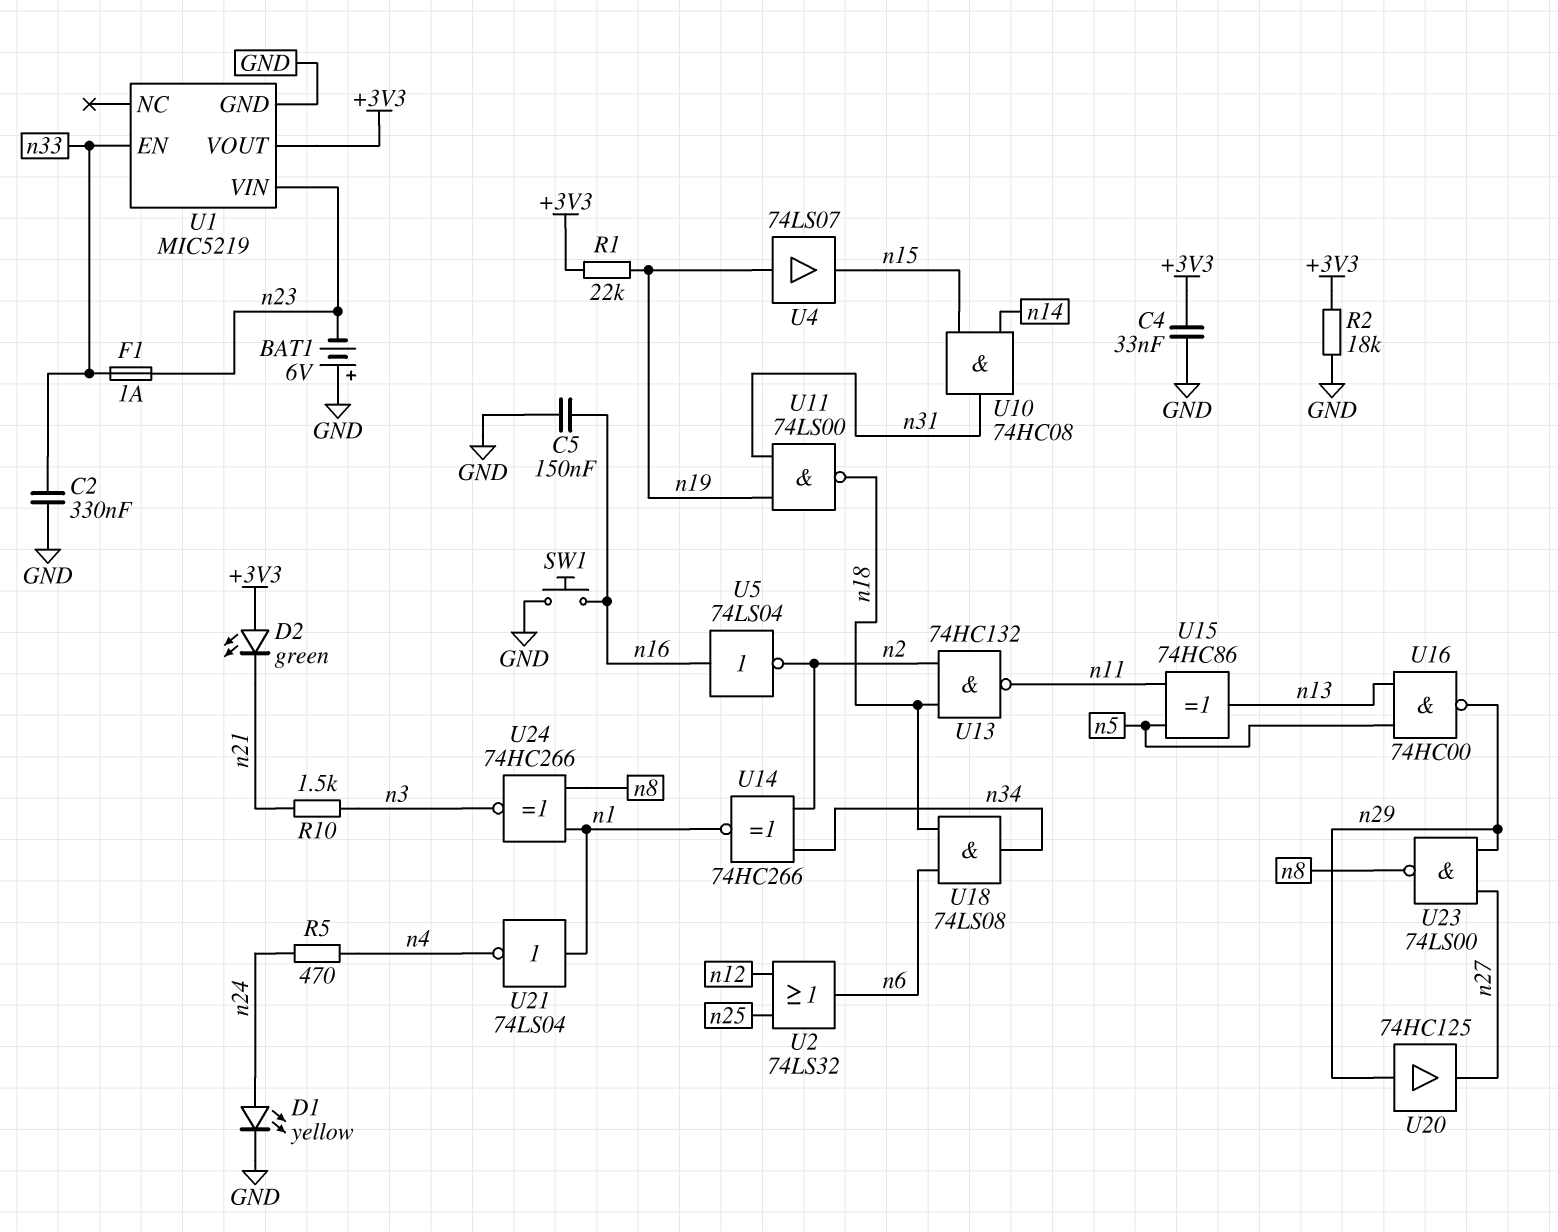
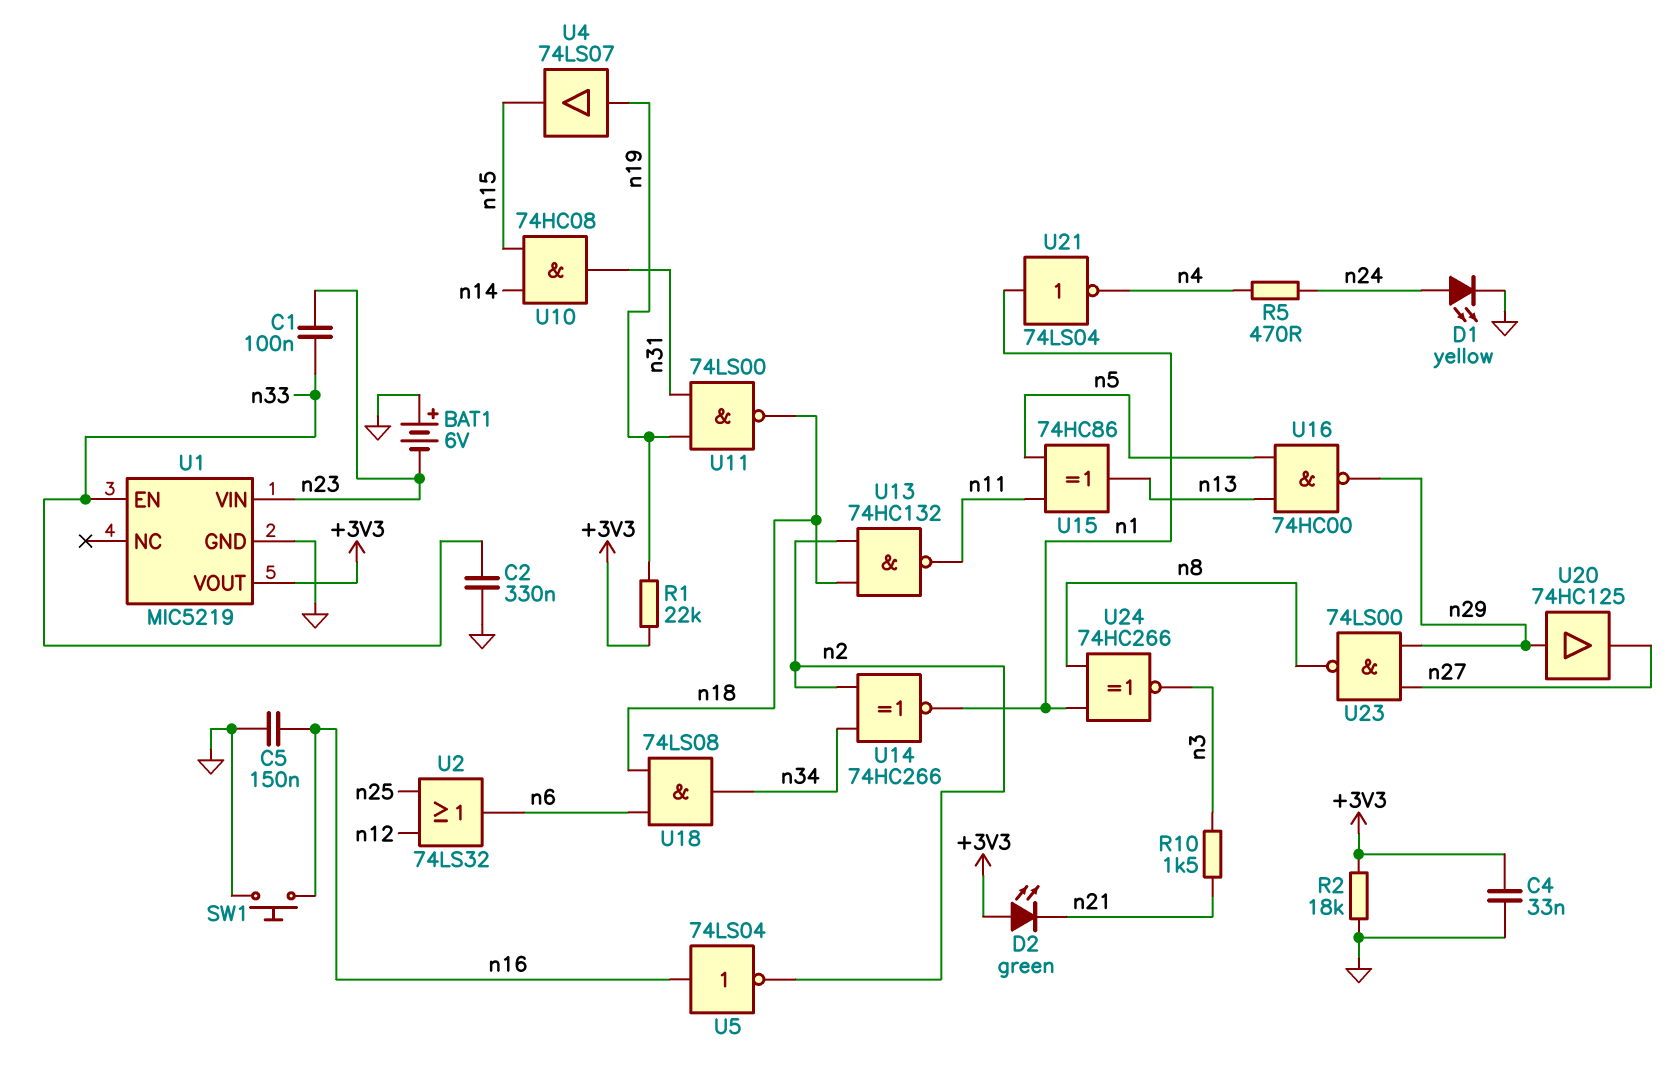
C1: none -> 100nF (n23, n33)
F1: 1A (n23, n33) -> none

